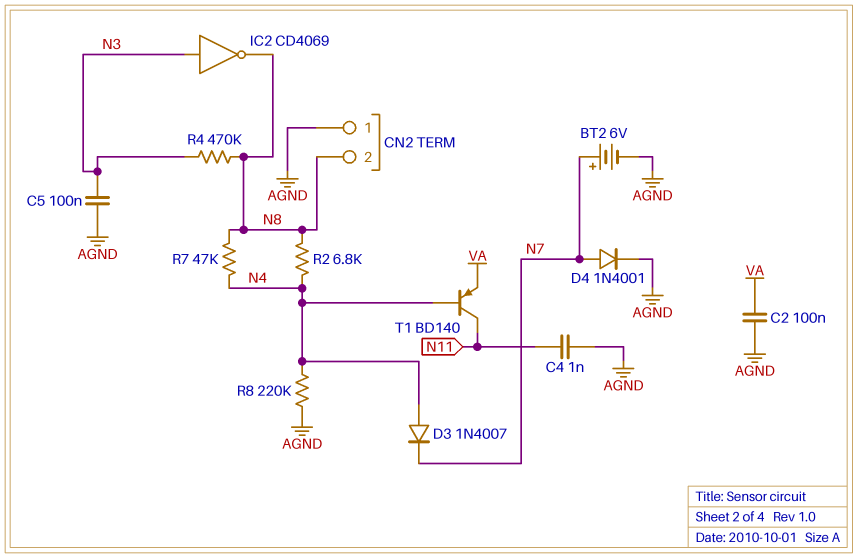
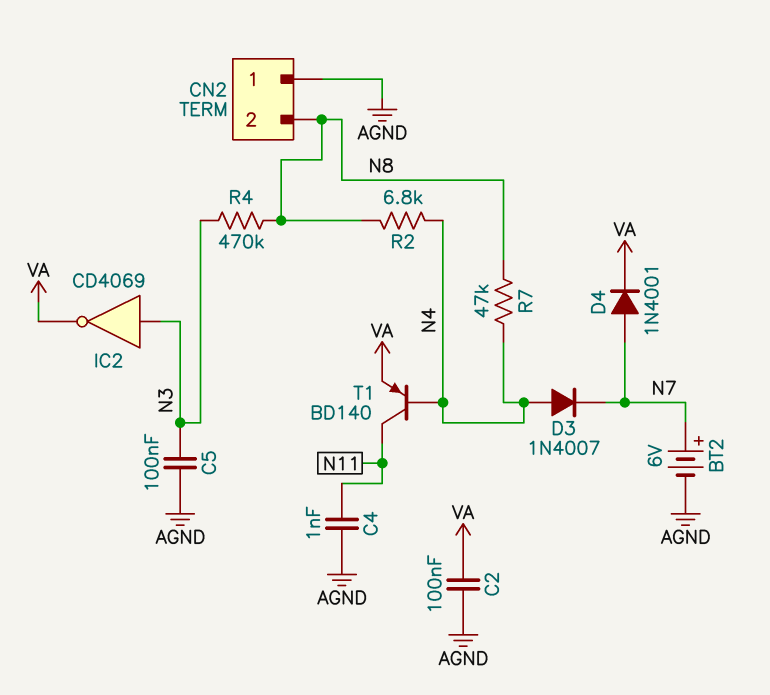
D4: diode 1N4001 (A N7, K AGND) -> diode 1N4001 (A N7, K VA)
IC2: NOT CD4069 (in N3, out N8) -> NOT CD4069 (in N3, out VA)
R8: 220k (AGND, N4) -> none

